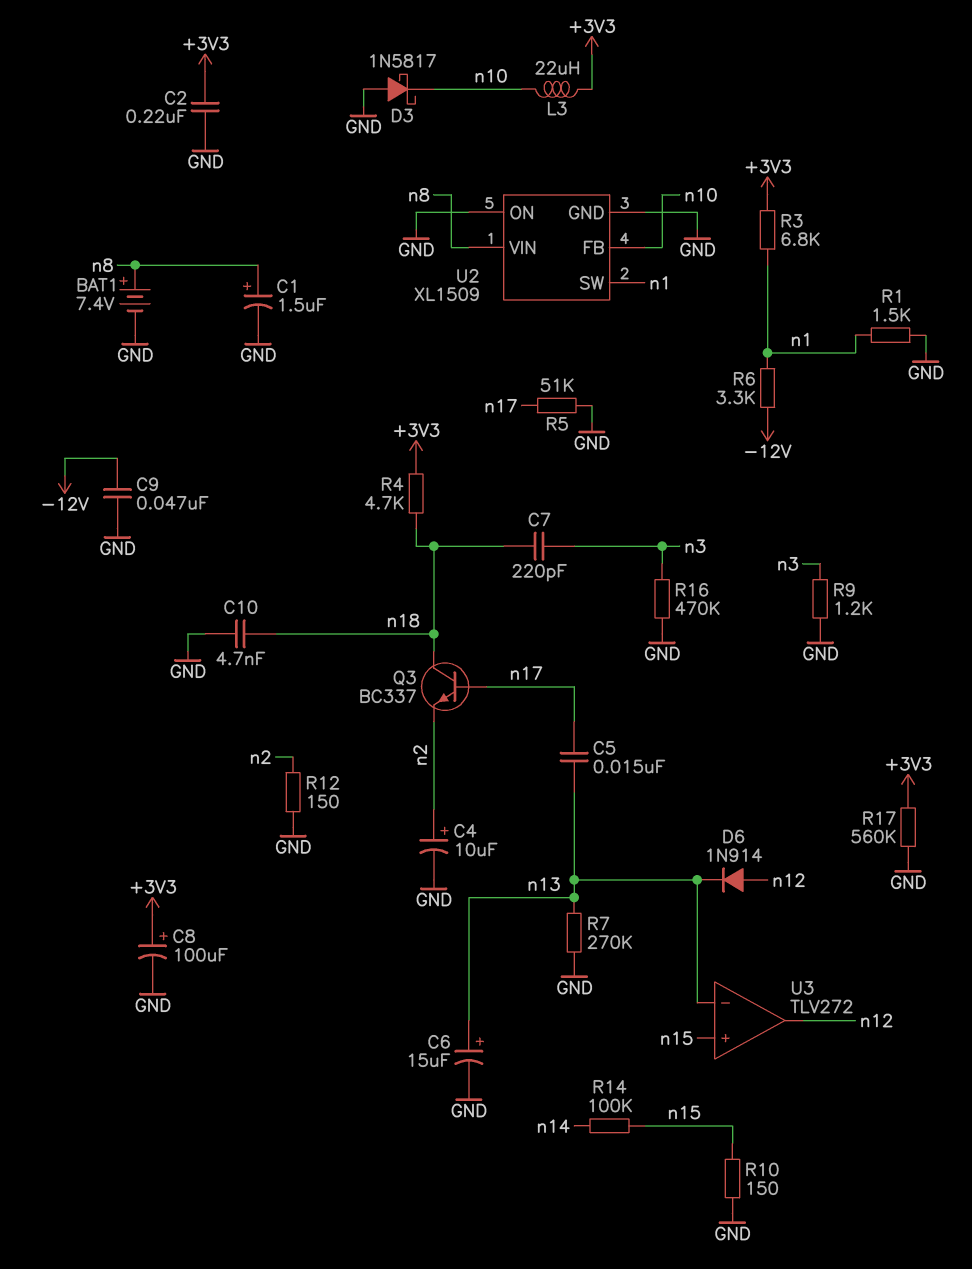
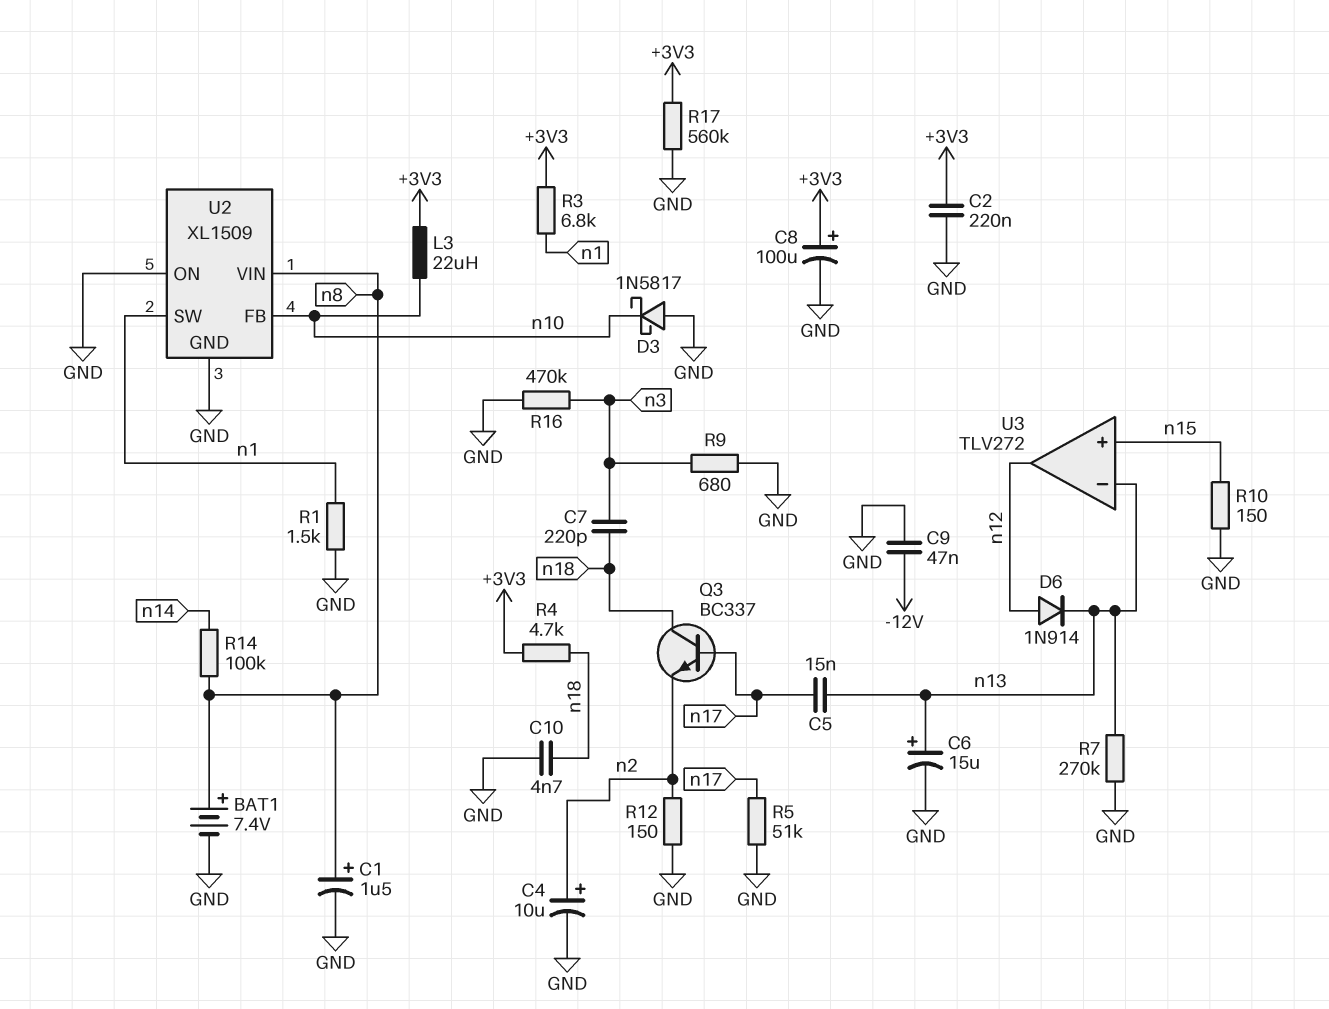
R6: 3.3k (-12V, n1) -> none
R9: 1.2k (GND, n3) -> 680 (GND, n3)
R14: 100k (n14, n15) -> 100k (n8, n14)

